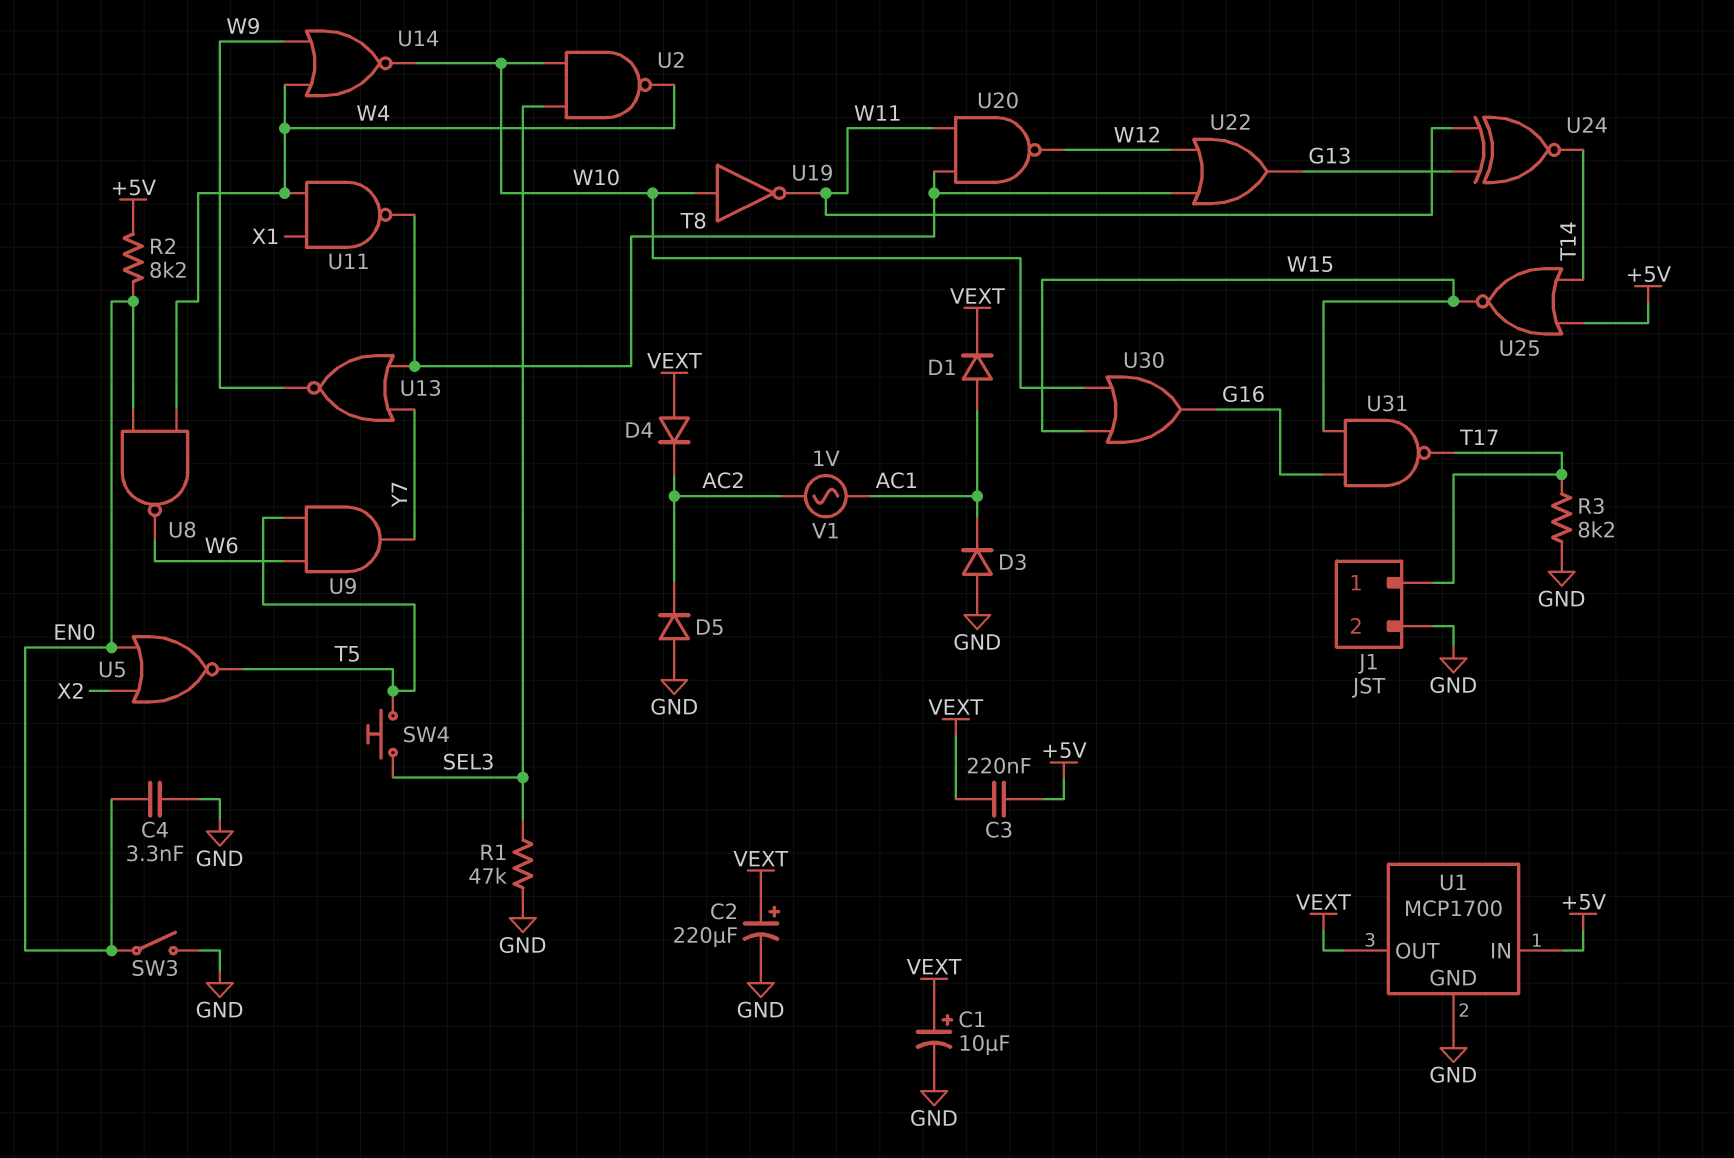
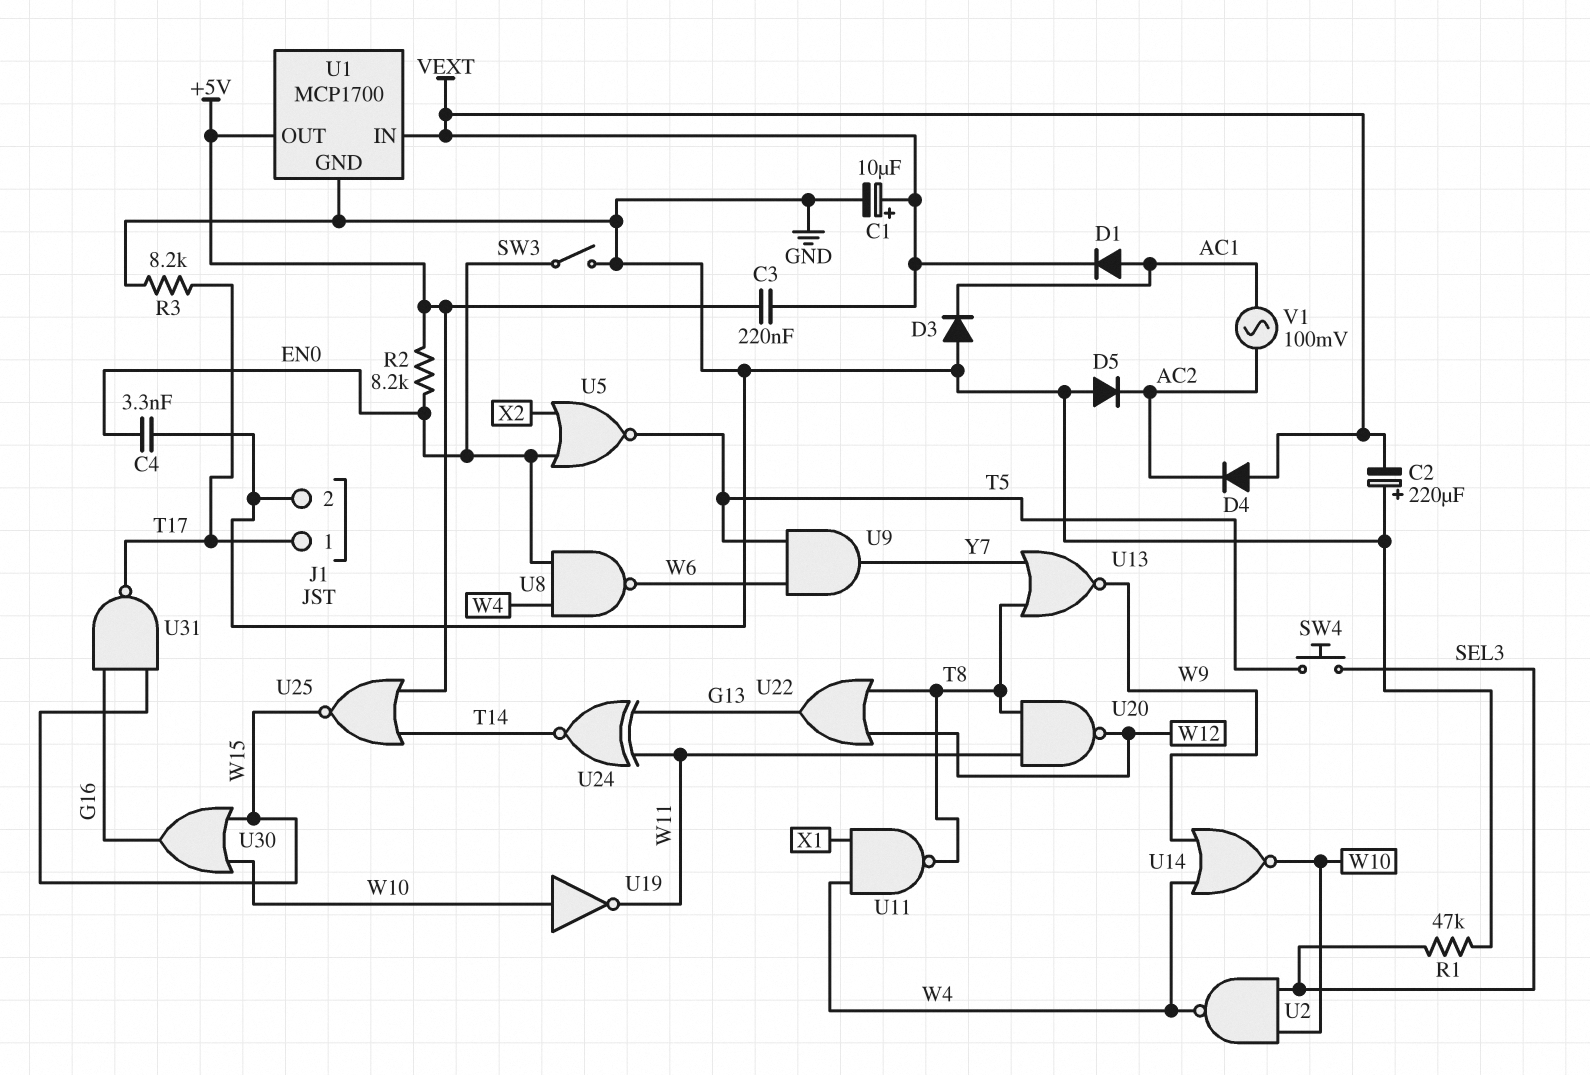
C2: 220uF (plus VEXT, minus GND) -> 220uF (plus GND, minus VEXT)
U1 pin IN: +5V -> VEXT
U1 pin OUT: VEXT -> +5V
V1: AC 1V (AC1, AC2) -> AC 100mV (AC1, AC2)

